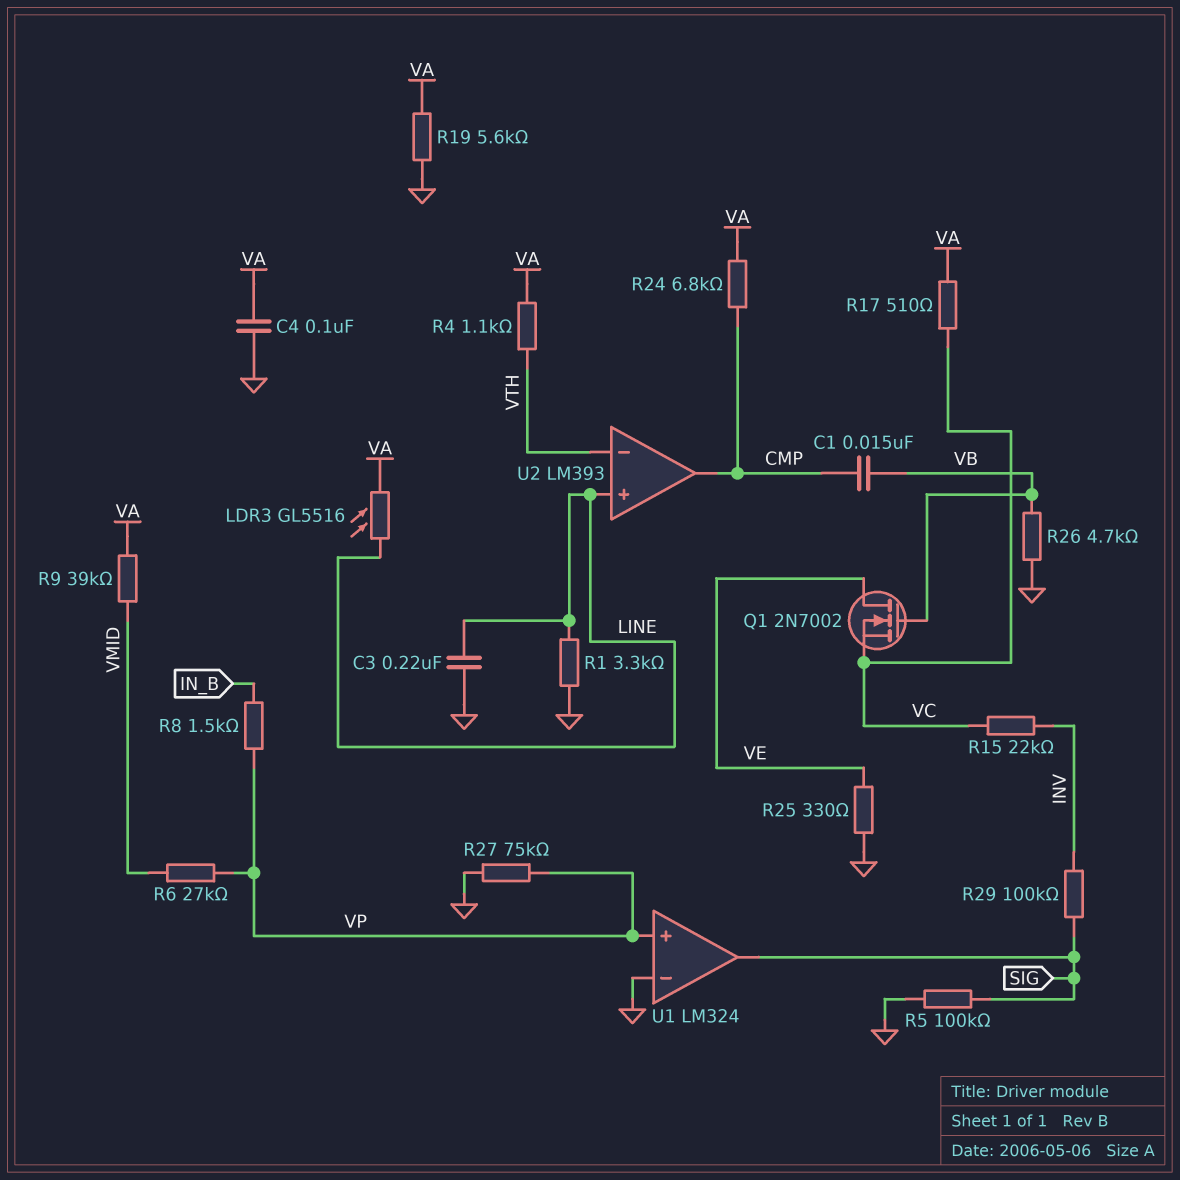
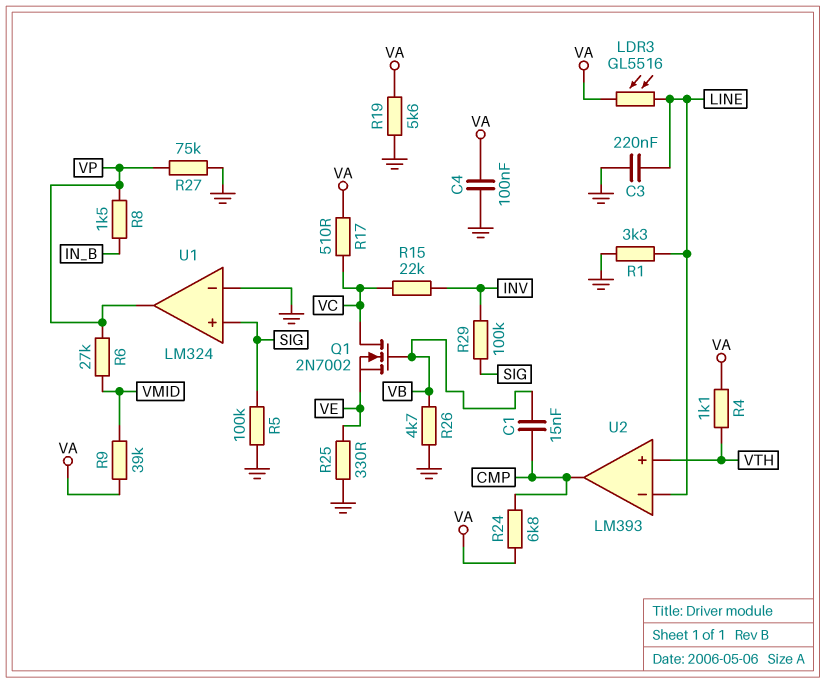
Q1: NMOS 2N7002 (G VB, D VE, S VC) -> NMOS 2N7002 (G VB, D VC, S VE)
U1 pin in+: VP -> SIG
U1 pin out: SIG -> VP
U2 pin in+: LINE -> VTH
U2 pin in-: VTH -> LINE

